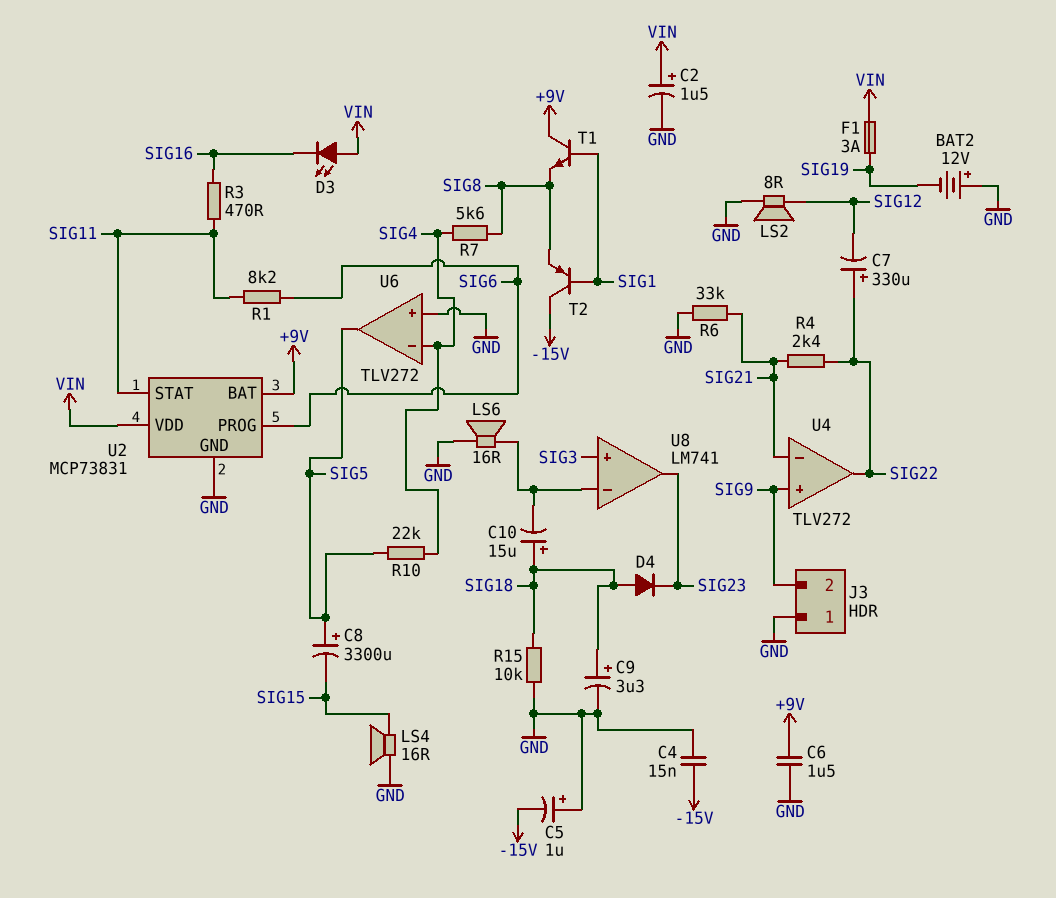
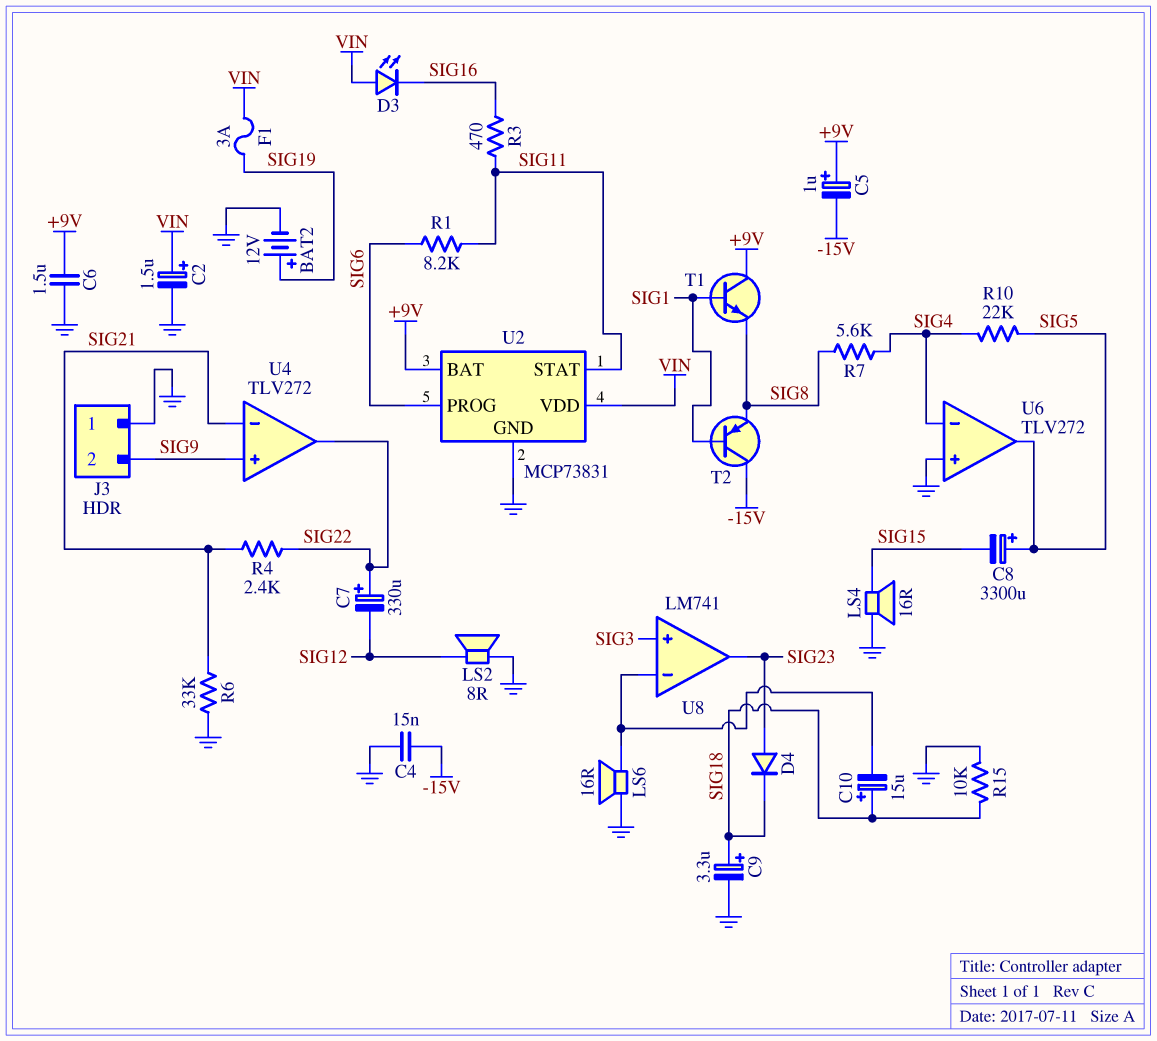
BAT2: 12V (plus GND, minus SIG19) -> 12V (plus SIG19, minus GND)
C5: 1uF (plus GND, minus -15V) -> 1uF (plus +9V, minus -15V)
D4: diode (A SIG18, K SIG23) -> diode (A SIG23, K SIG18)

